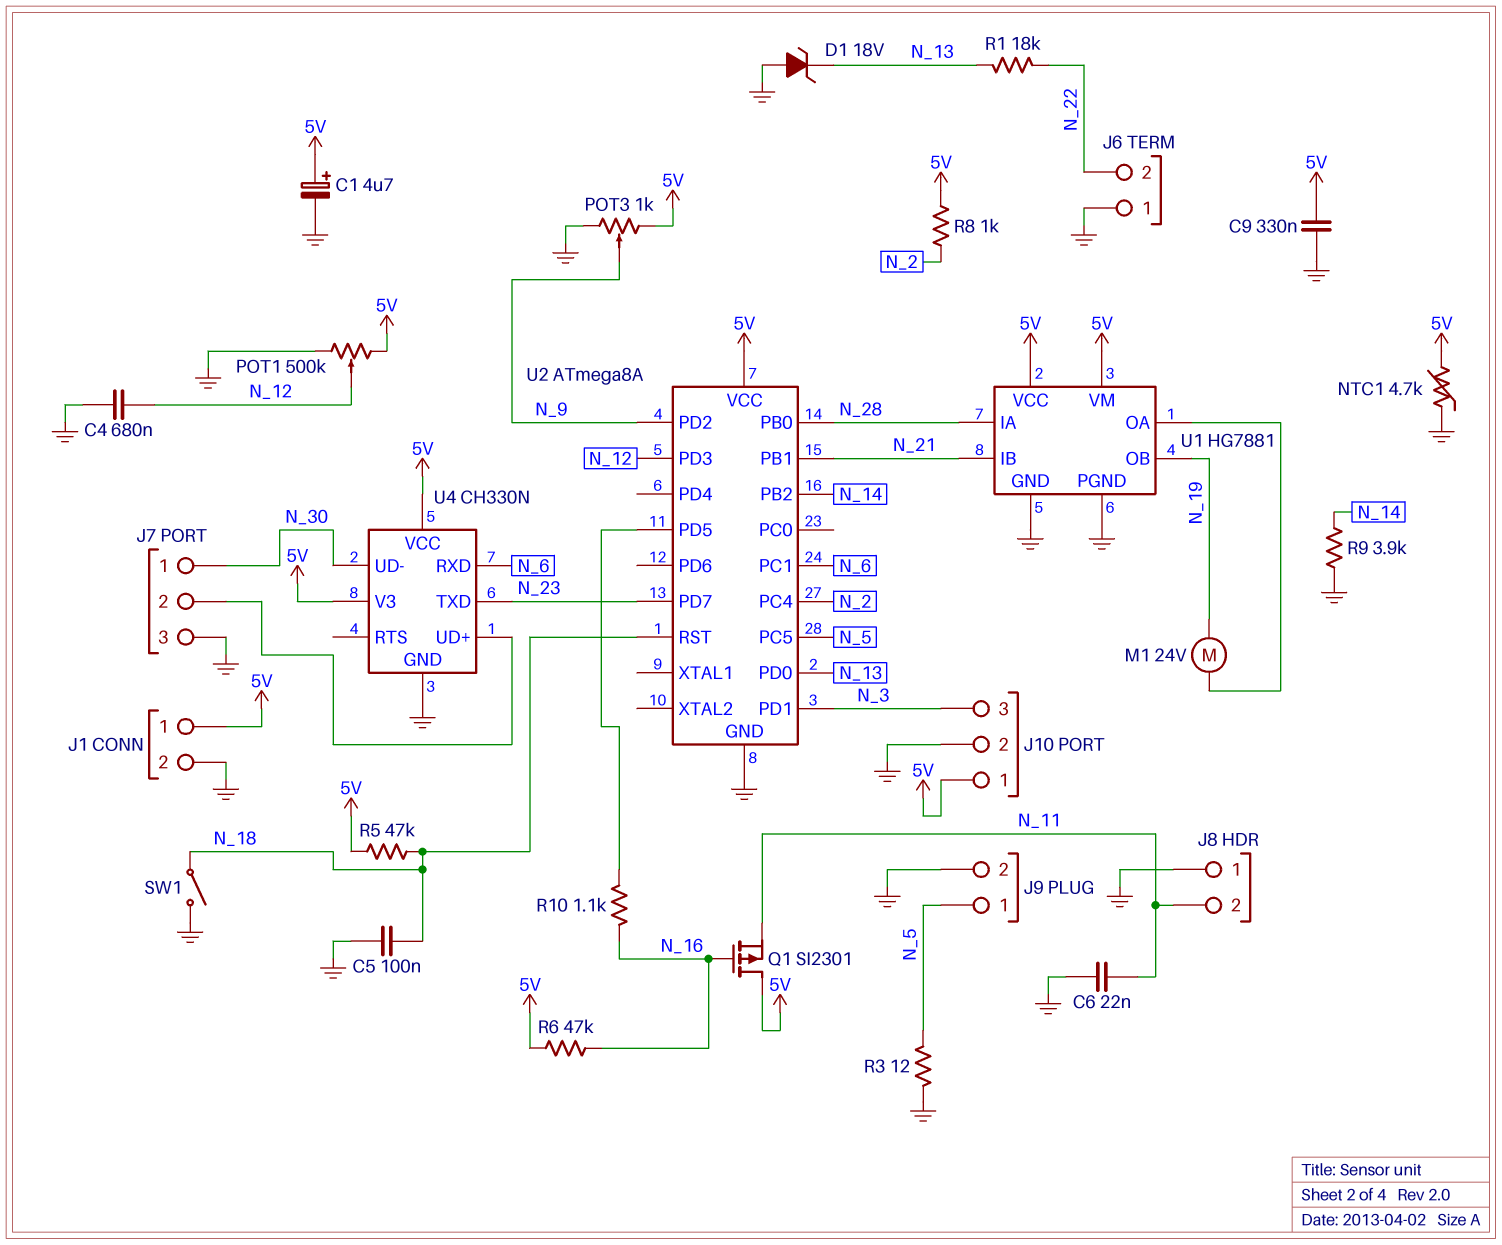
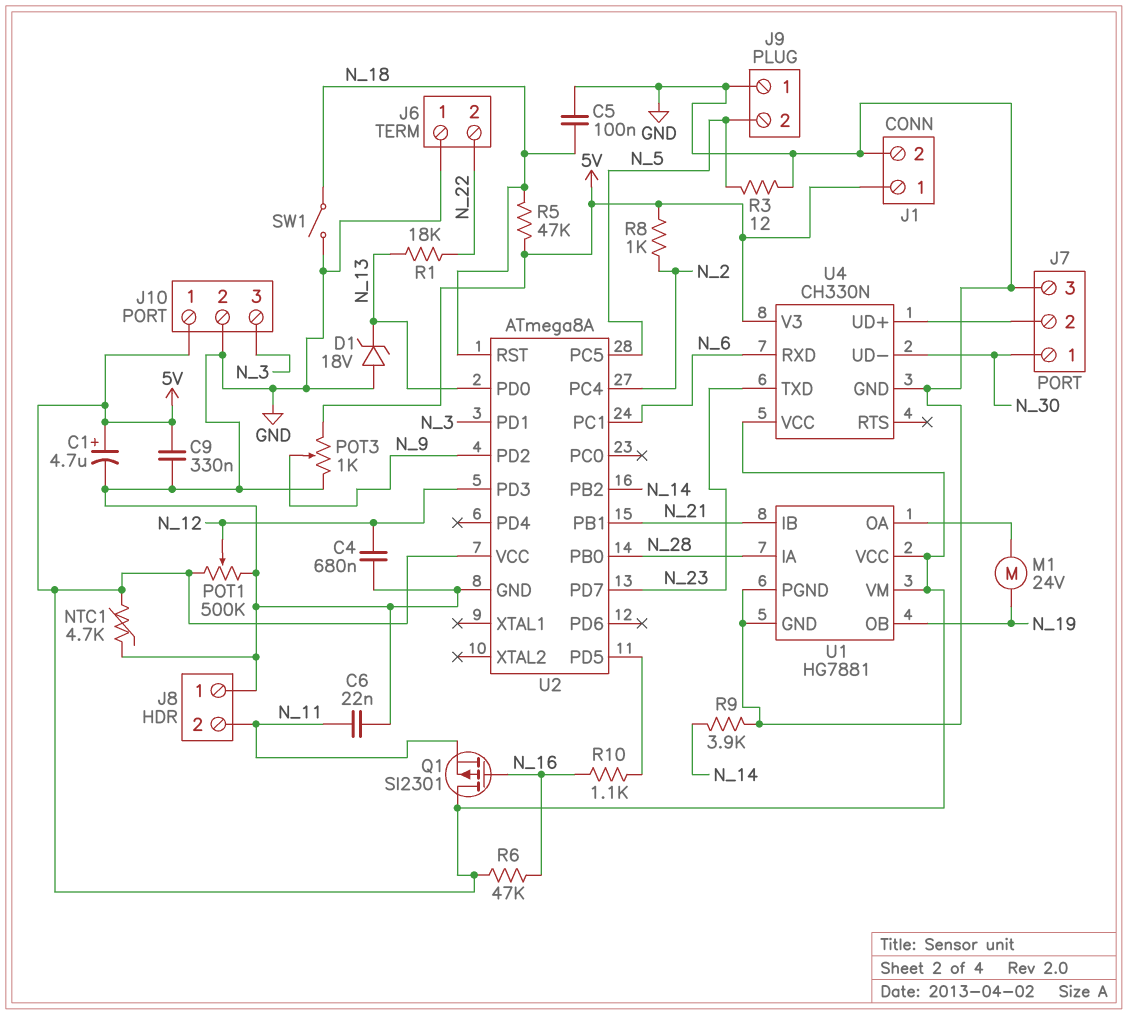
J9 pin 1: N_5 -> GND
J9 pin 2: GND -> N_5

